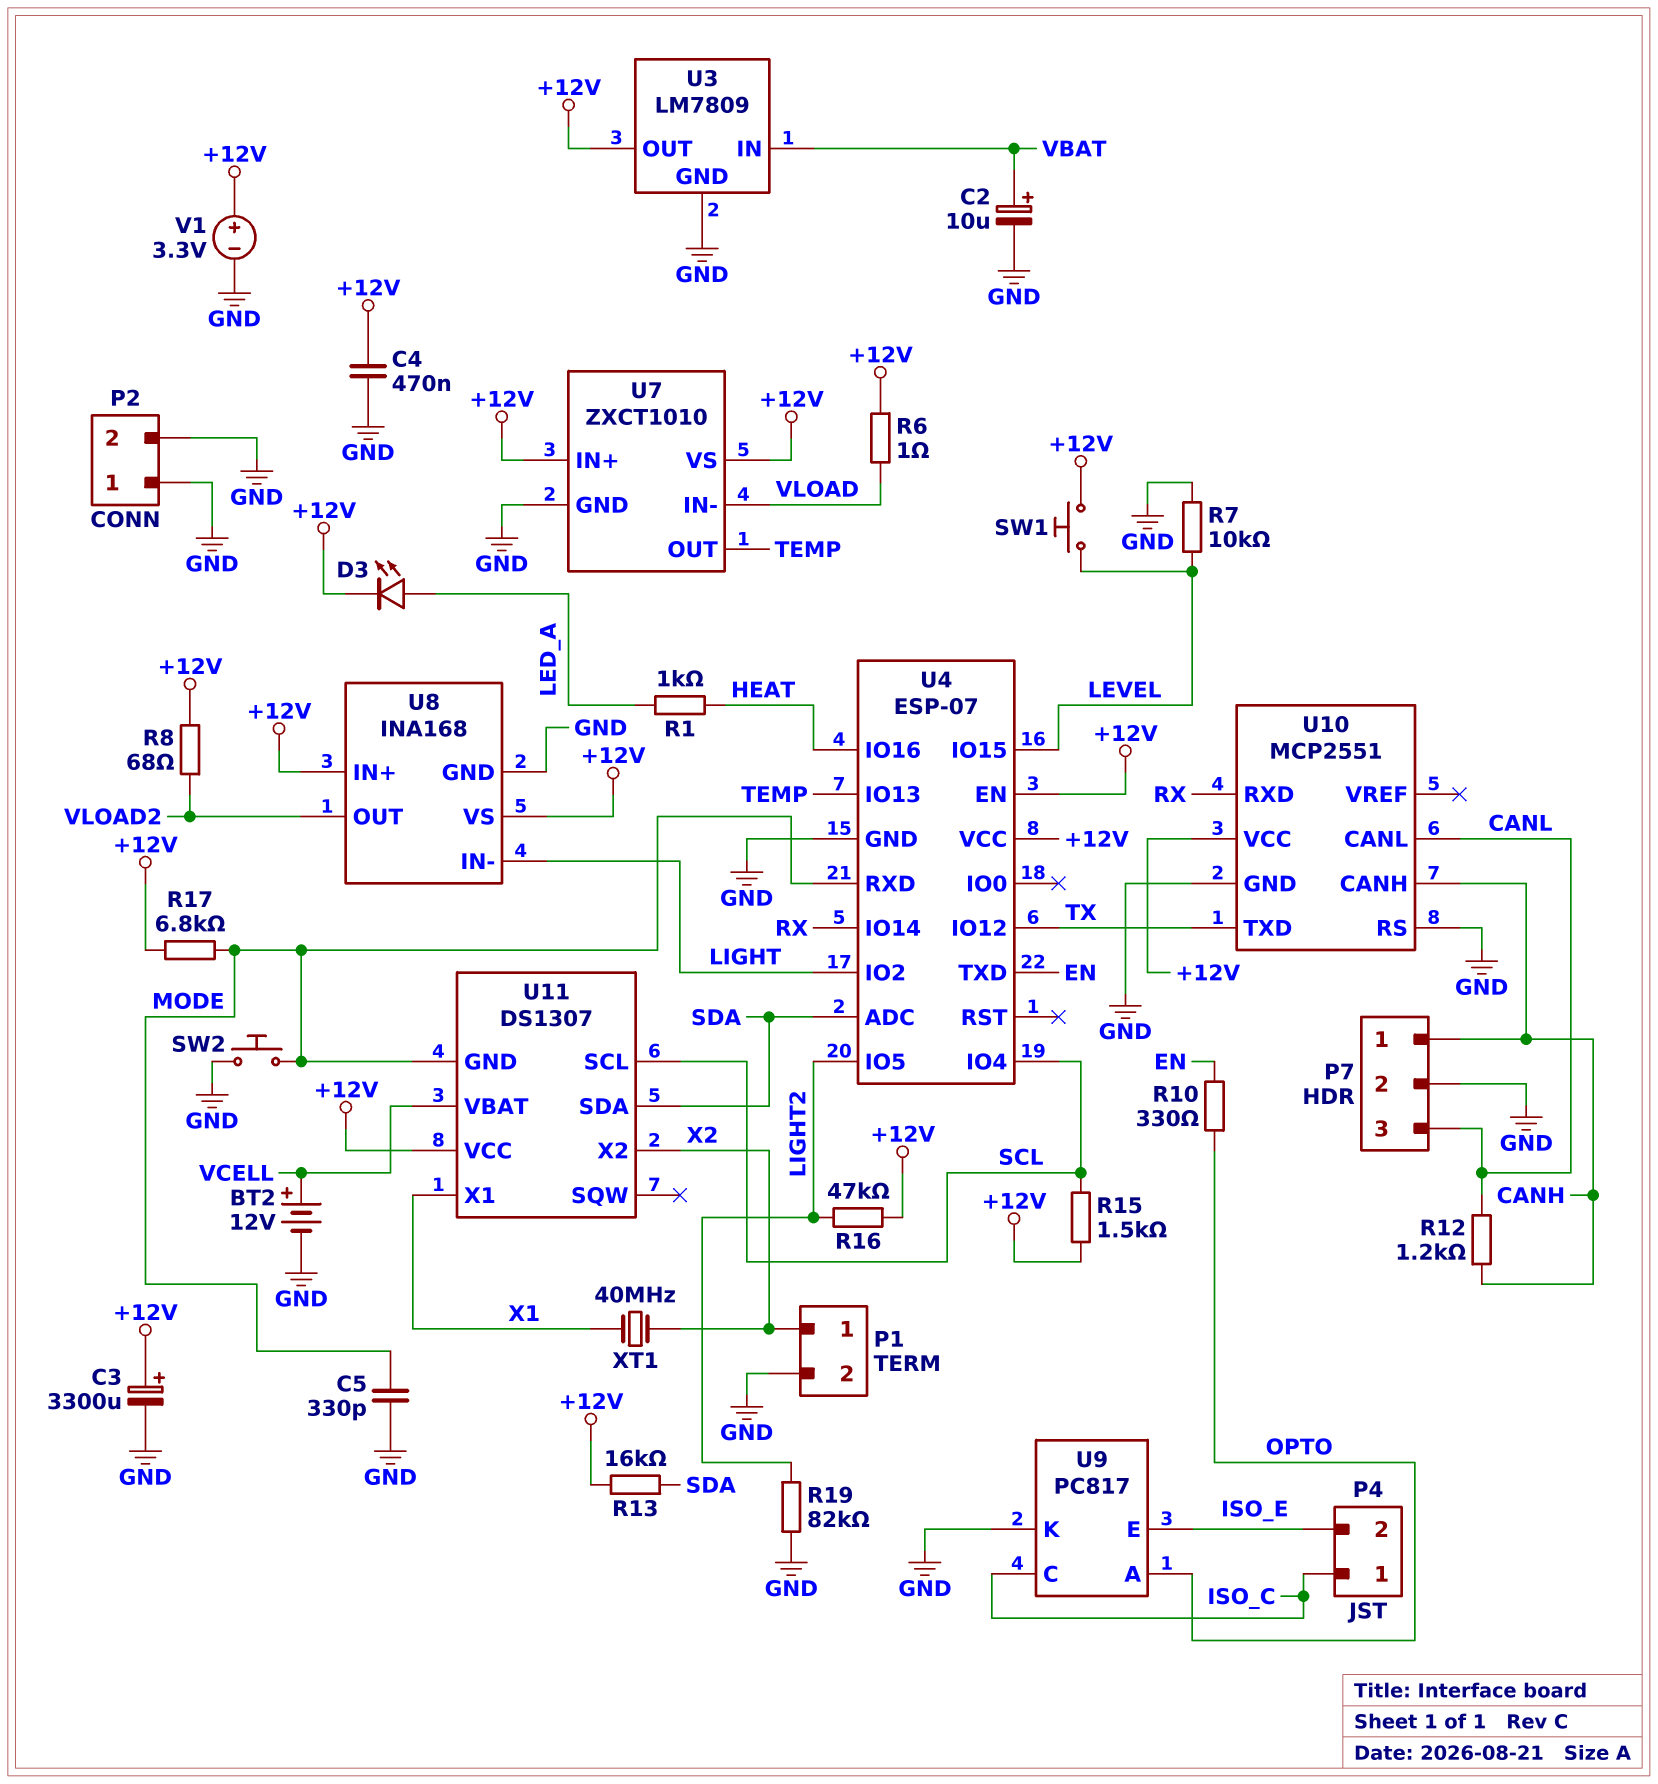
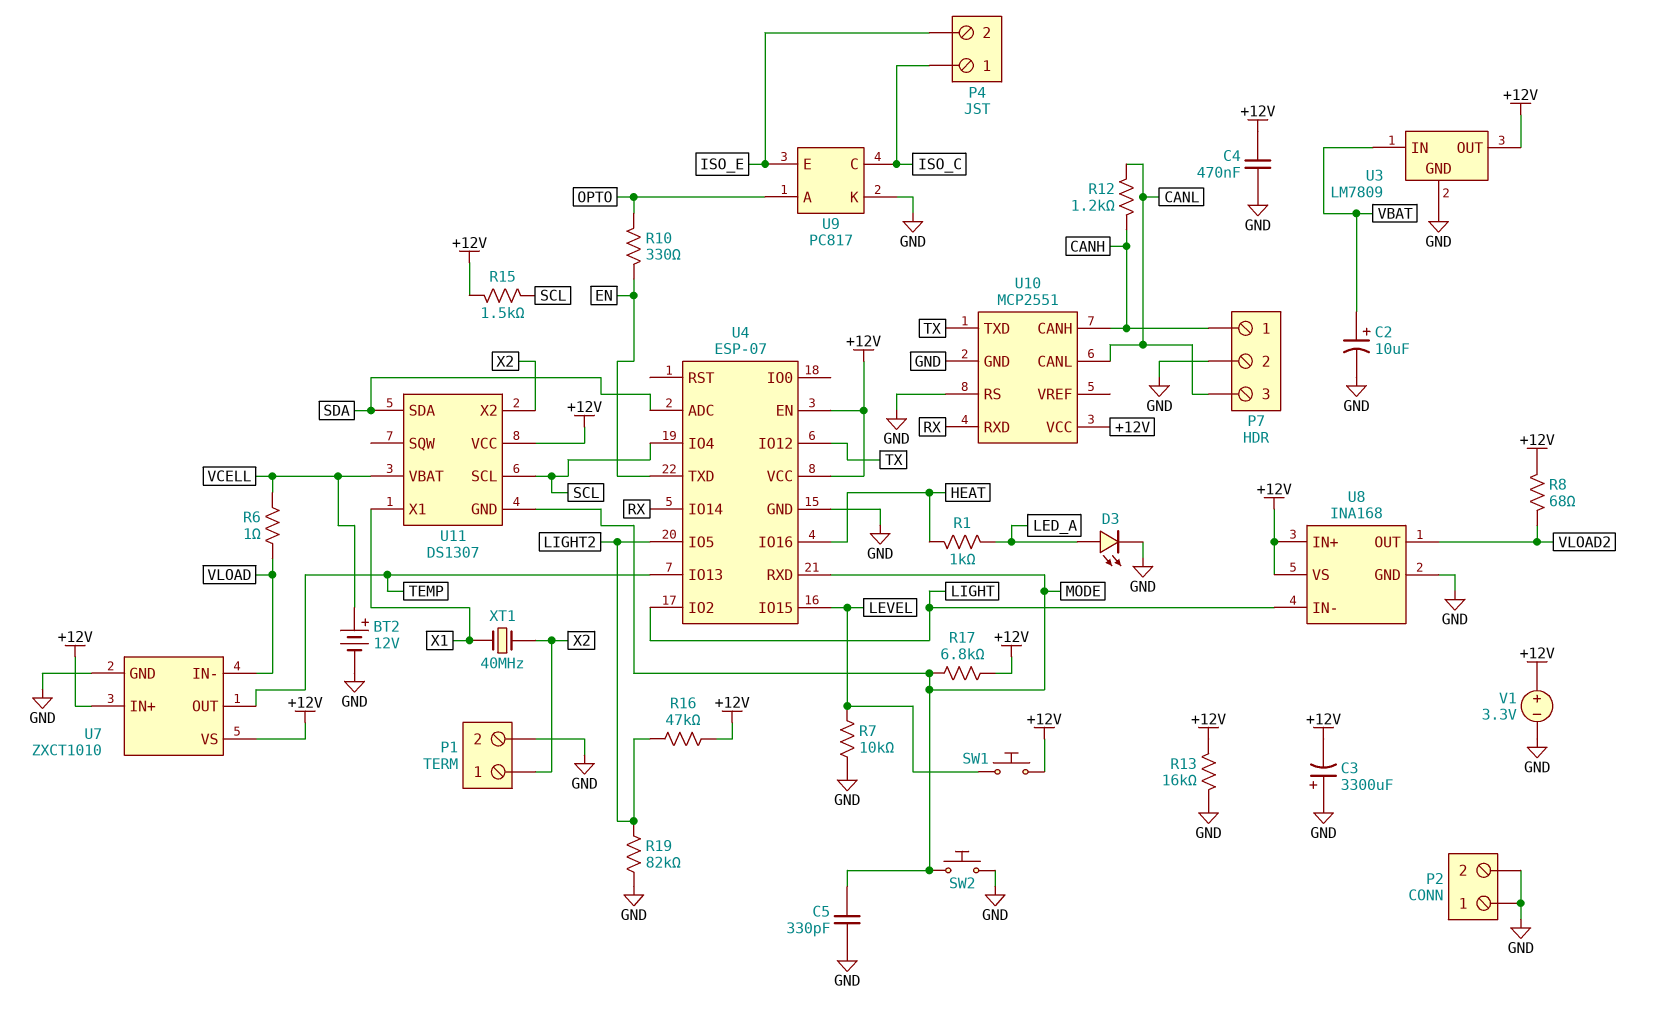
C3: 3300uF (plus +12V, minus GND) -> 3300uF (plus GND, minus +12V)
D3: LED (A LED_A, K +12V) -> LED (A LED_A, K GND)
R6: 1 (+12V, VLOAD) -> 1 (VCELL, VLOAD)
R13: 16k (+12V, SDA) -> 16k (+12V, GND)

